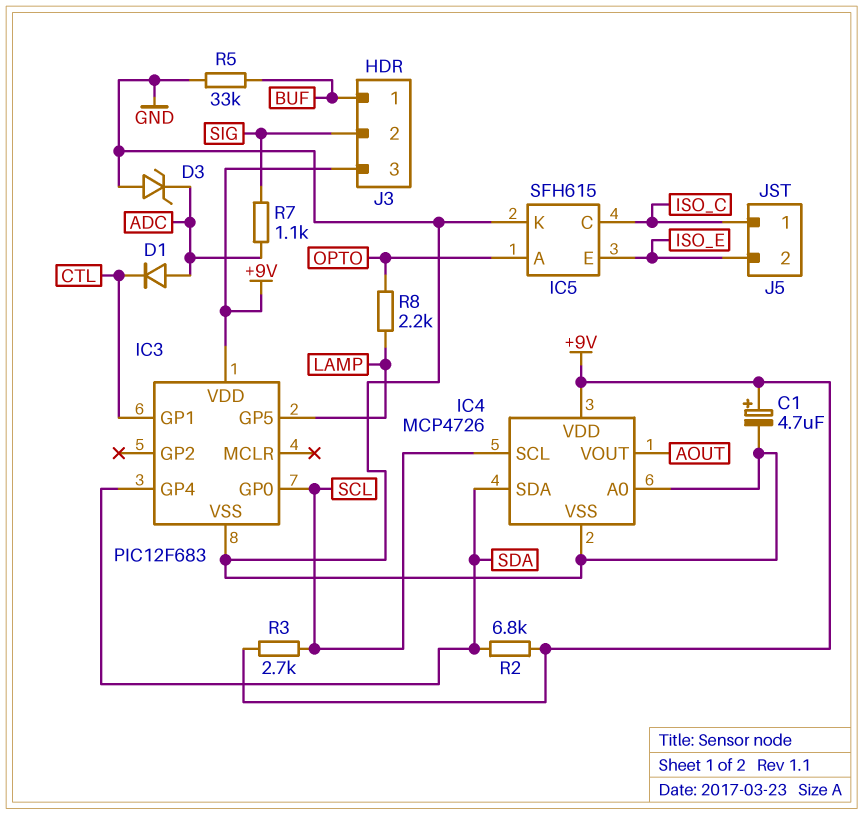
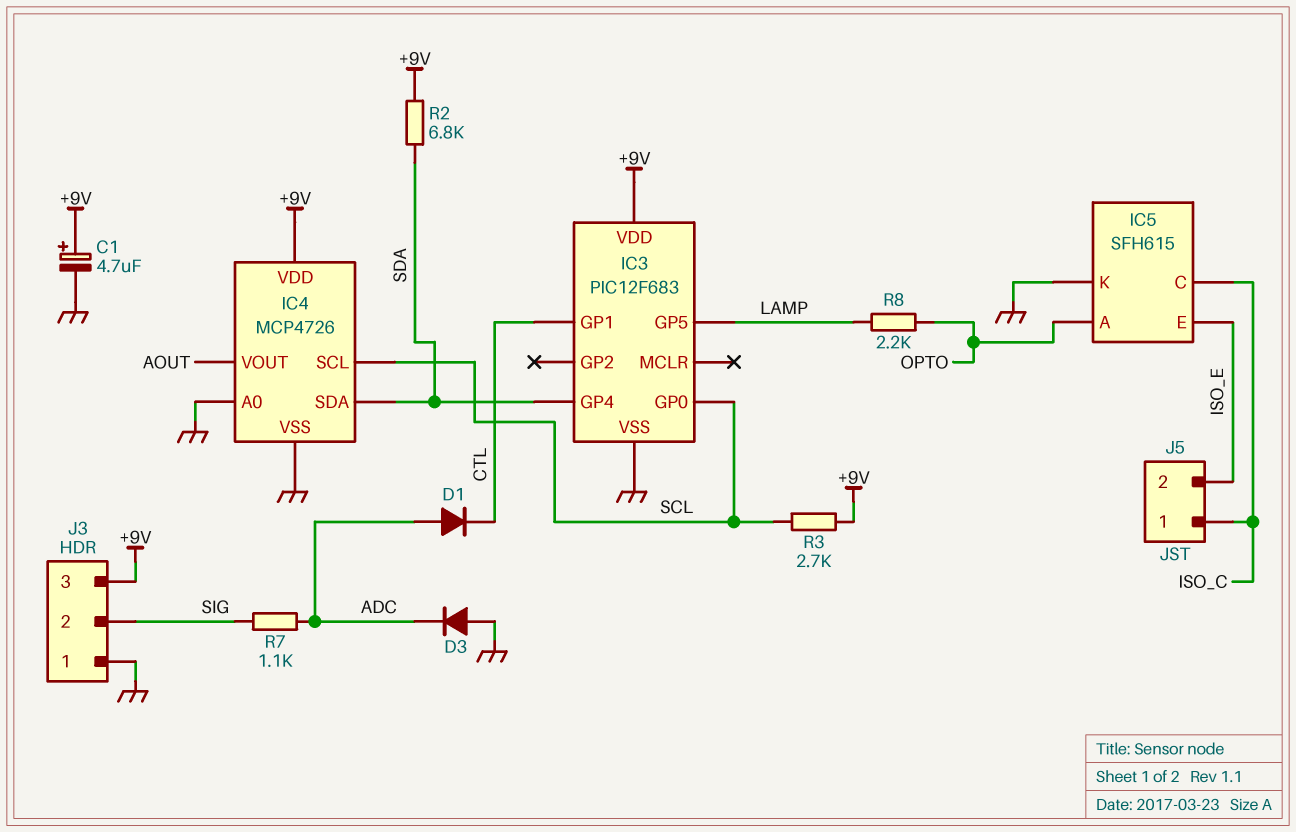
D3: zener (A GND, K ADC) -> diode (A GND, K ADC)
J3 pin 1: BUF -> GND
R5: 33k (BUF, GND) -> none

